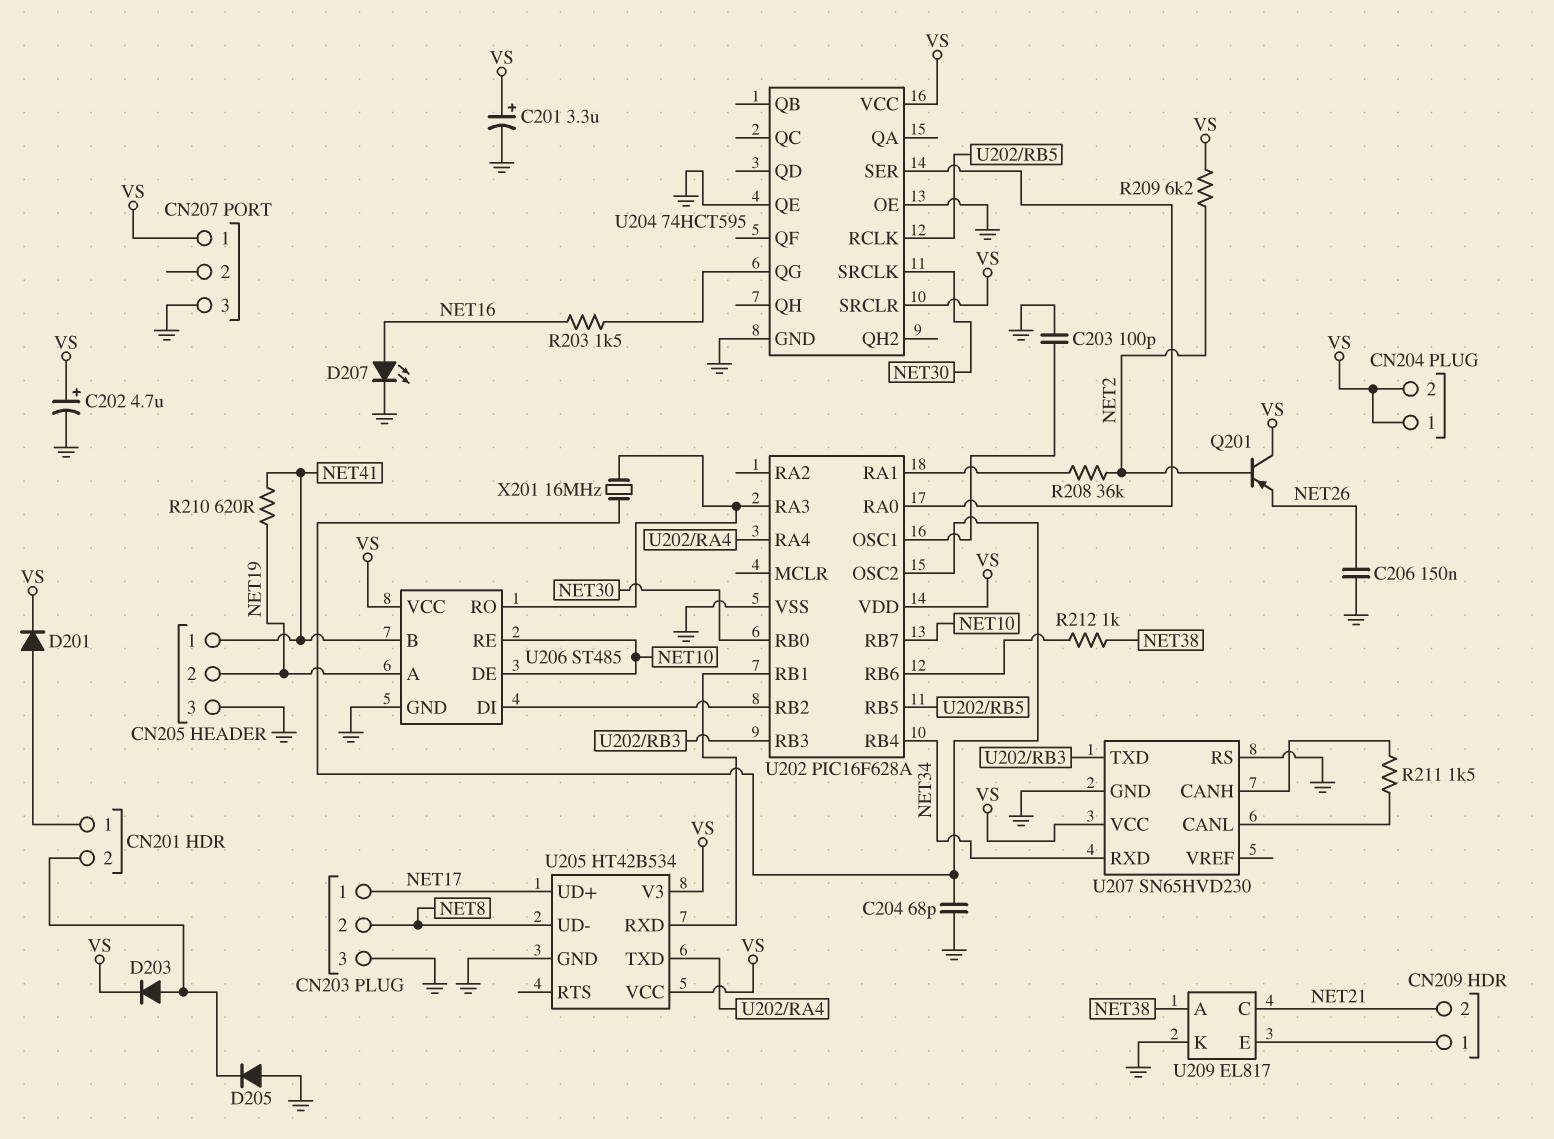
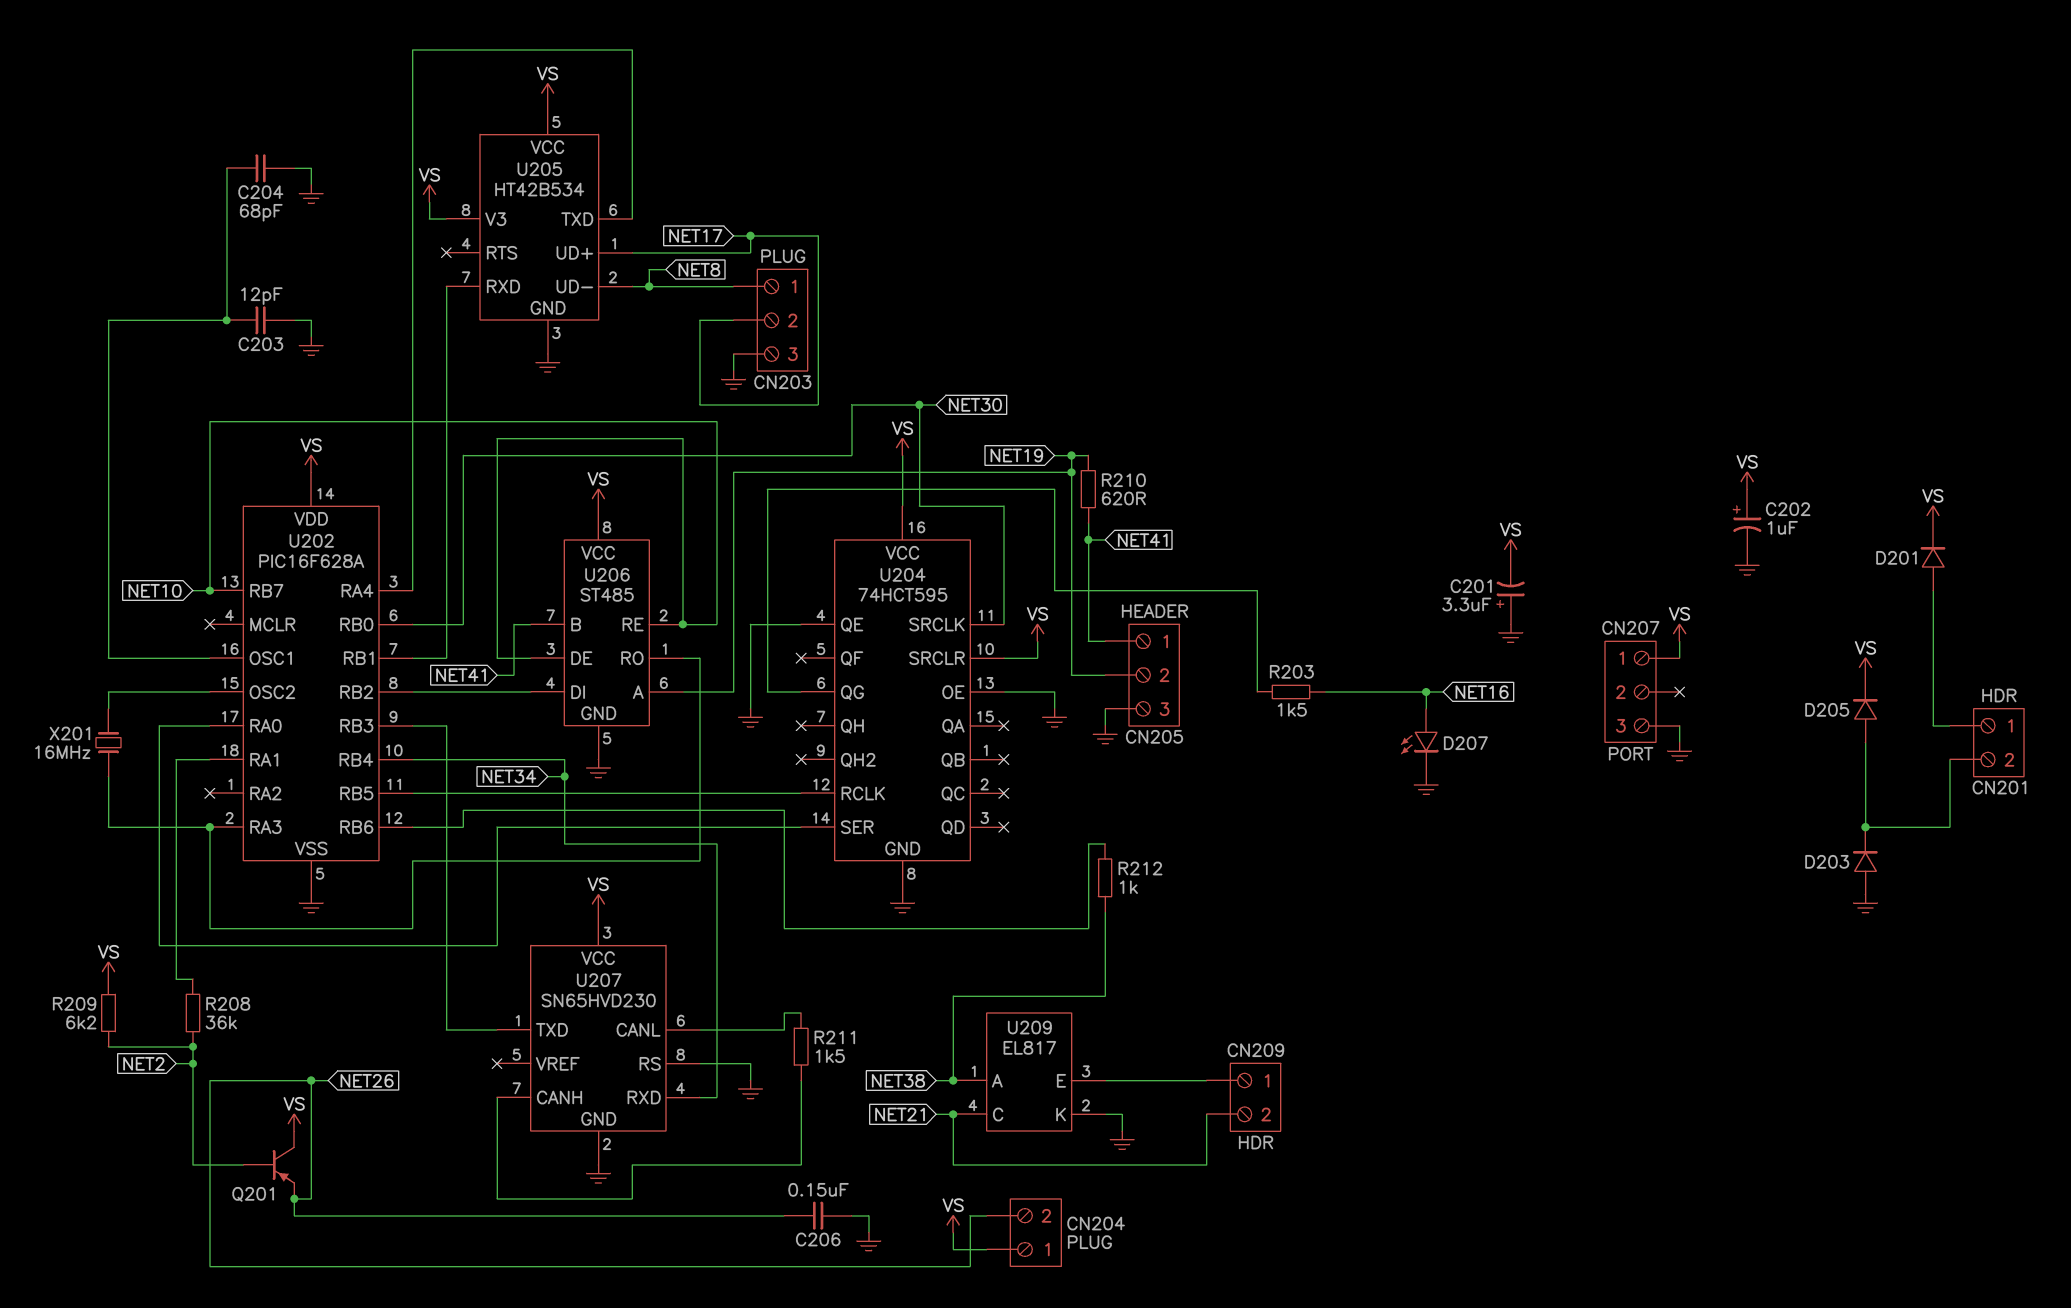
C201: 3.3uF (plus VS, minus GND) -> 3.3uF (plus GND, minus VS)
C202: 4.7uF (plus VS, minus GND) -> 1uF (plus VS, minus GND)
C203: 100pF (GND, U202/OSC1) -> 12pF (GND, U202/OSC1)
C204: 68pF (GND, U202/OSC2) -> 68pF (GND, U202/OSC1)
CN203 pin 1: NET17 -> NET8
CN203 pin 2: NET8 -> NET17
CN204 pin 2: VS -> NET26
D203: diode (A CN201/2, K VS) -> diode (A GND, K CN201/2)
D205: diode (A GND, K CN201/2) -> diode (A CN201/2, K VS)

